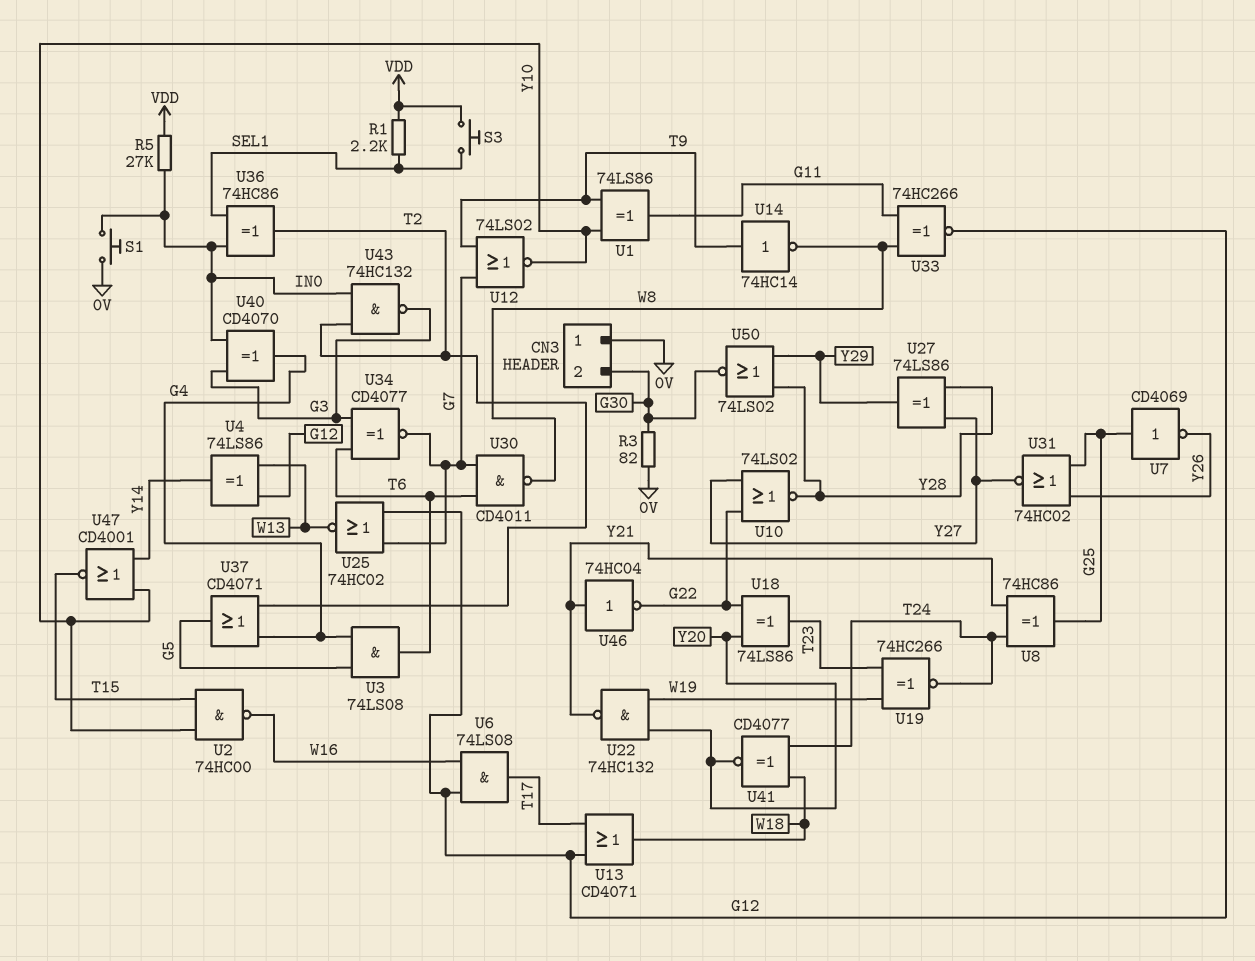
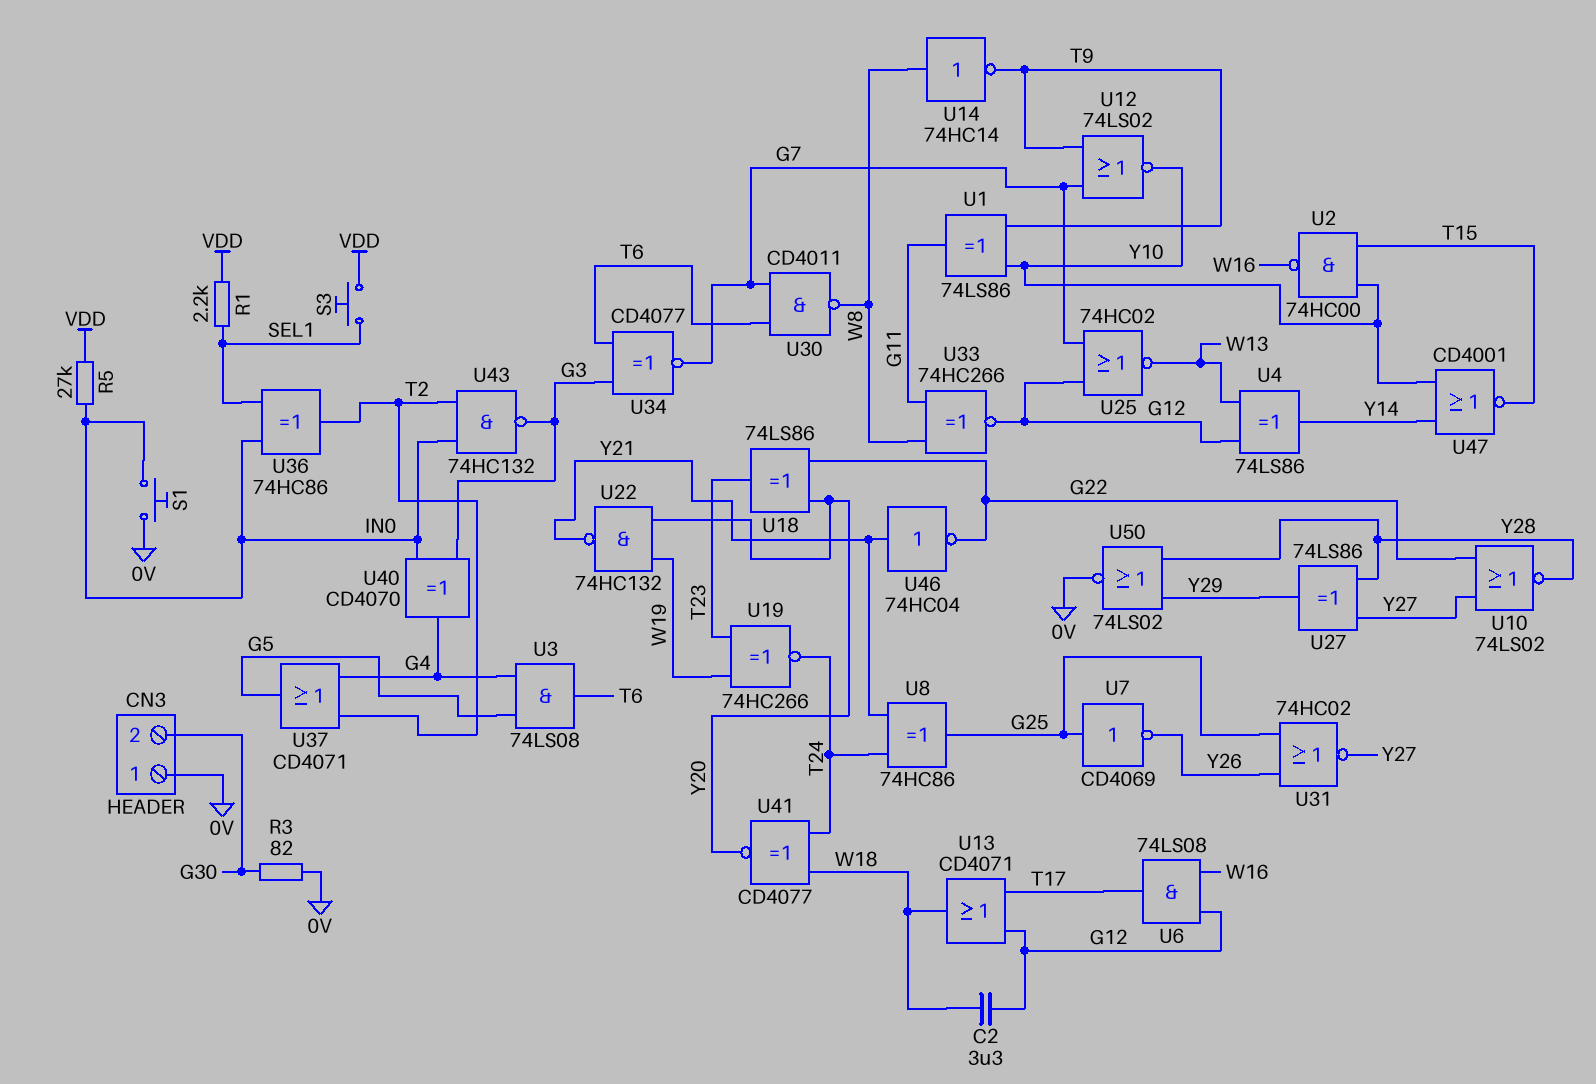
C2: none -> 3.3uF (G12, W18)
U14: NOT 74HC14 (in T9, out W8) -> NOT 74HC14 (in W8, out T9)
U50: NOR 74LS02 (in Y28, in Y29, out G30) -> NOR 74LS02 (in Y28, in Y29, out 0V)

